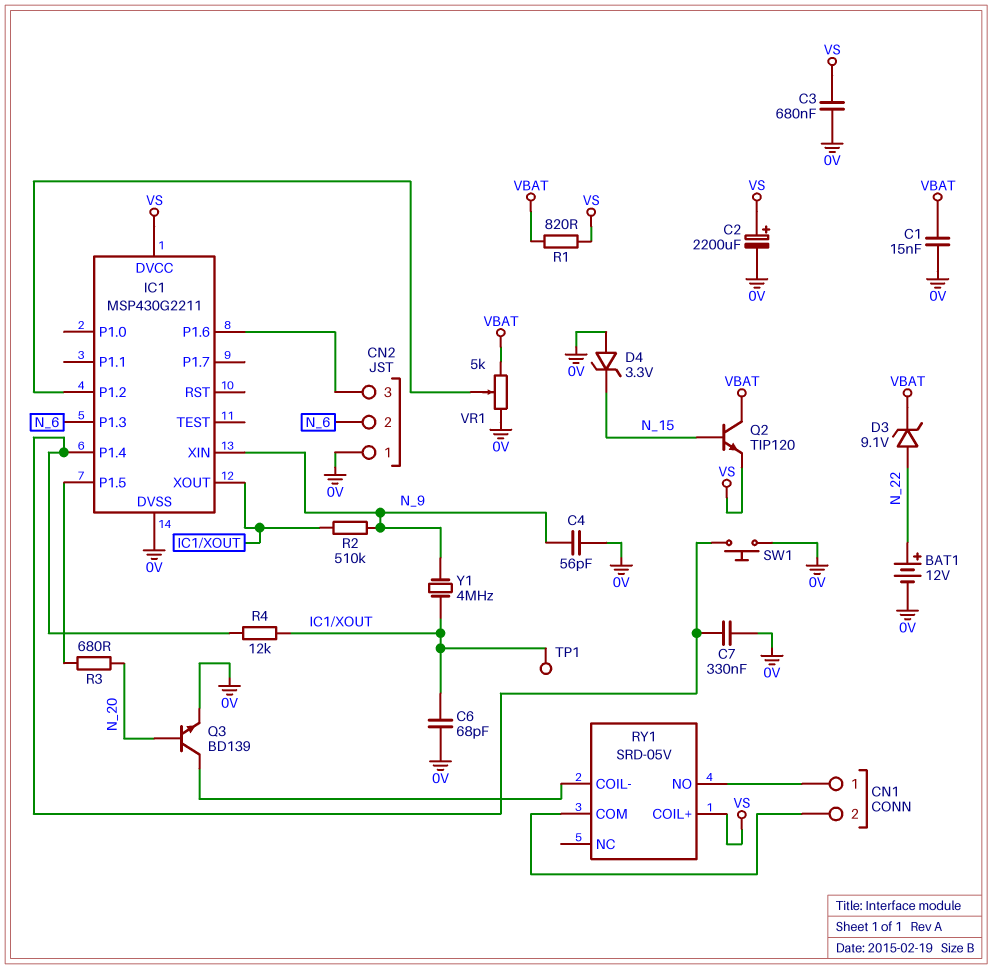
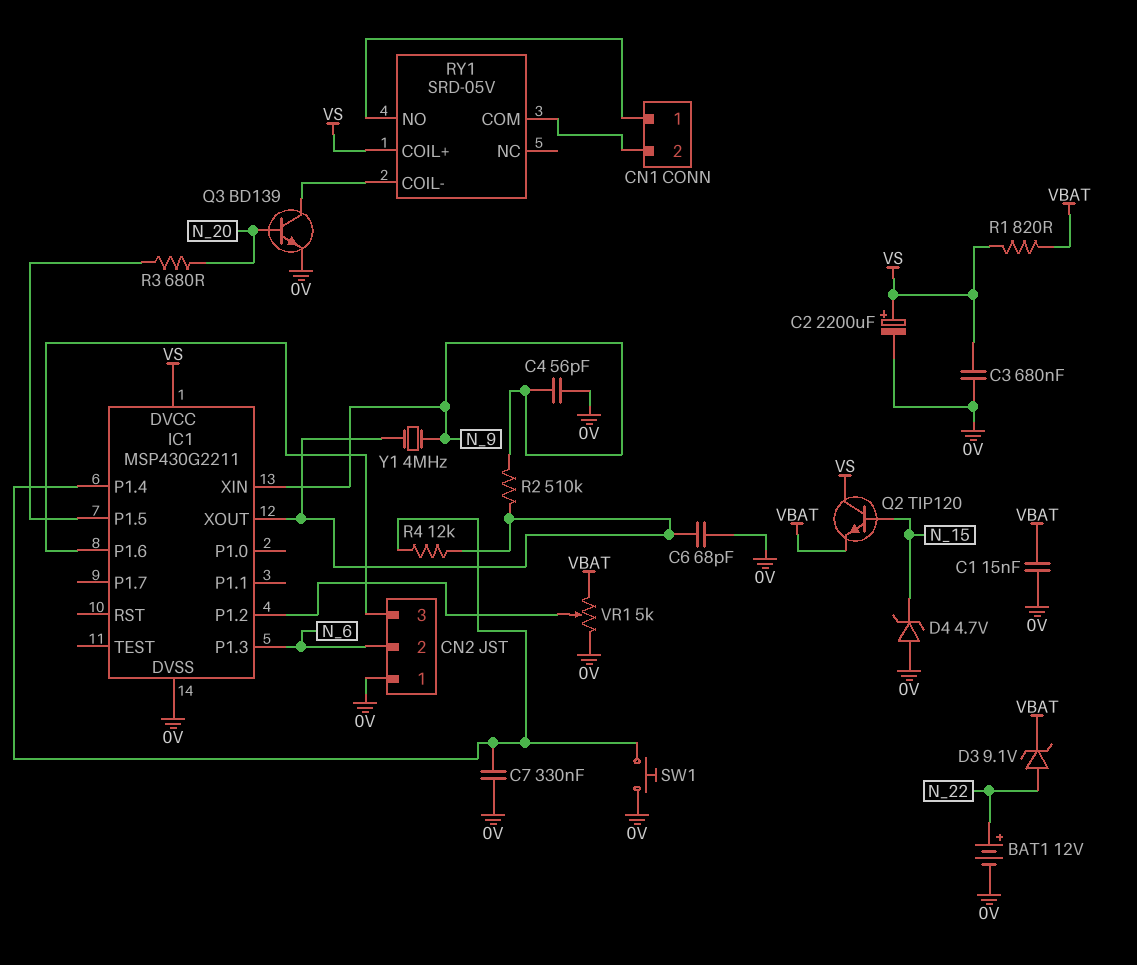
D4: zener 3.3V (A 0V, K N_15) -> zener 4.7V (A 0V, K N_15)
Q2: NPN TIP120 (B N_15, C VBAT, E VS) -> NPN TIP120 (B N_15, C VS, E VBAT)
TP1: test point (IC1/XOUT) -> none

